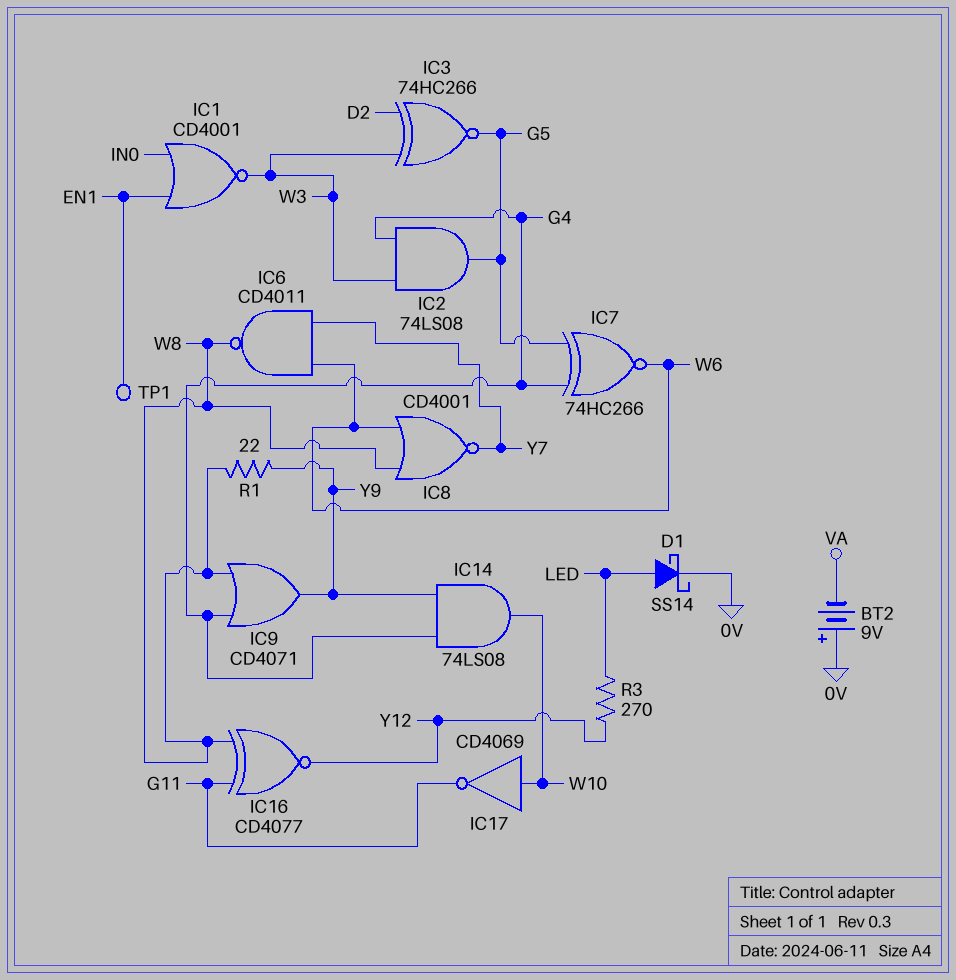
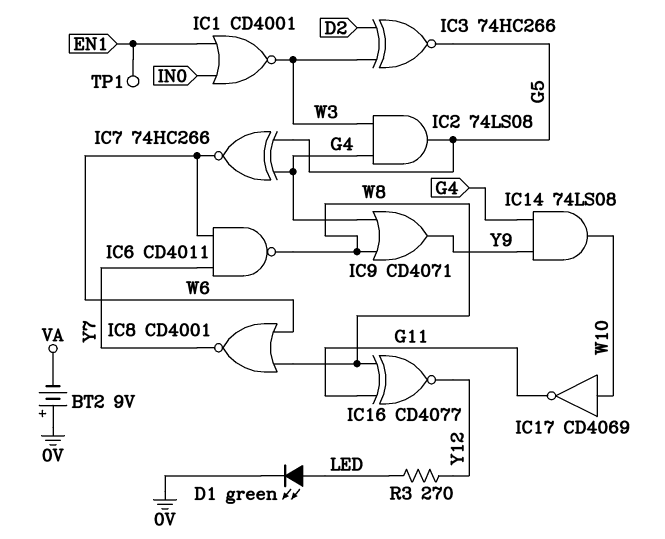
D1: schottky SS14 (A LED, K 0V) -> LED green (A LED, K 0V)
R1: 22 (W8, Y9) -> none

